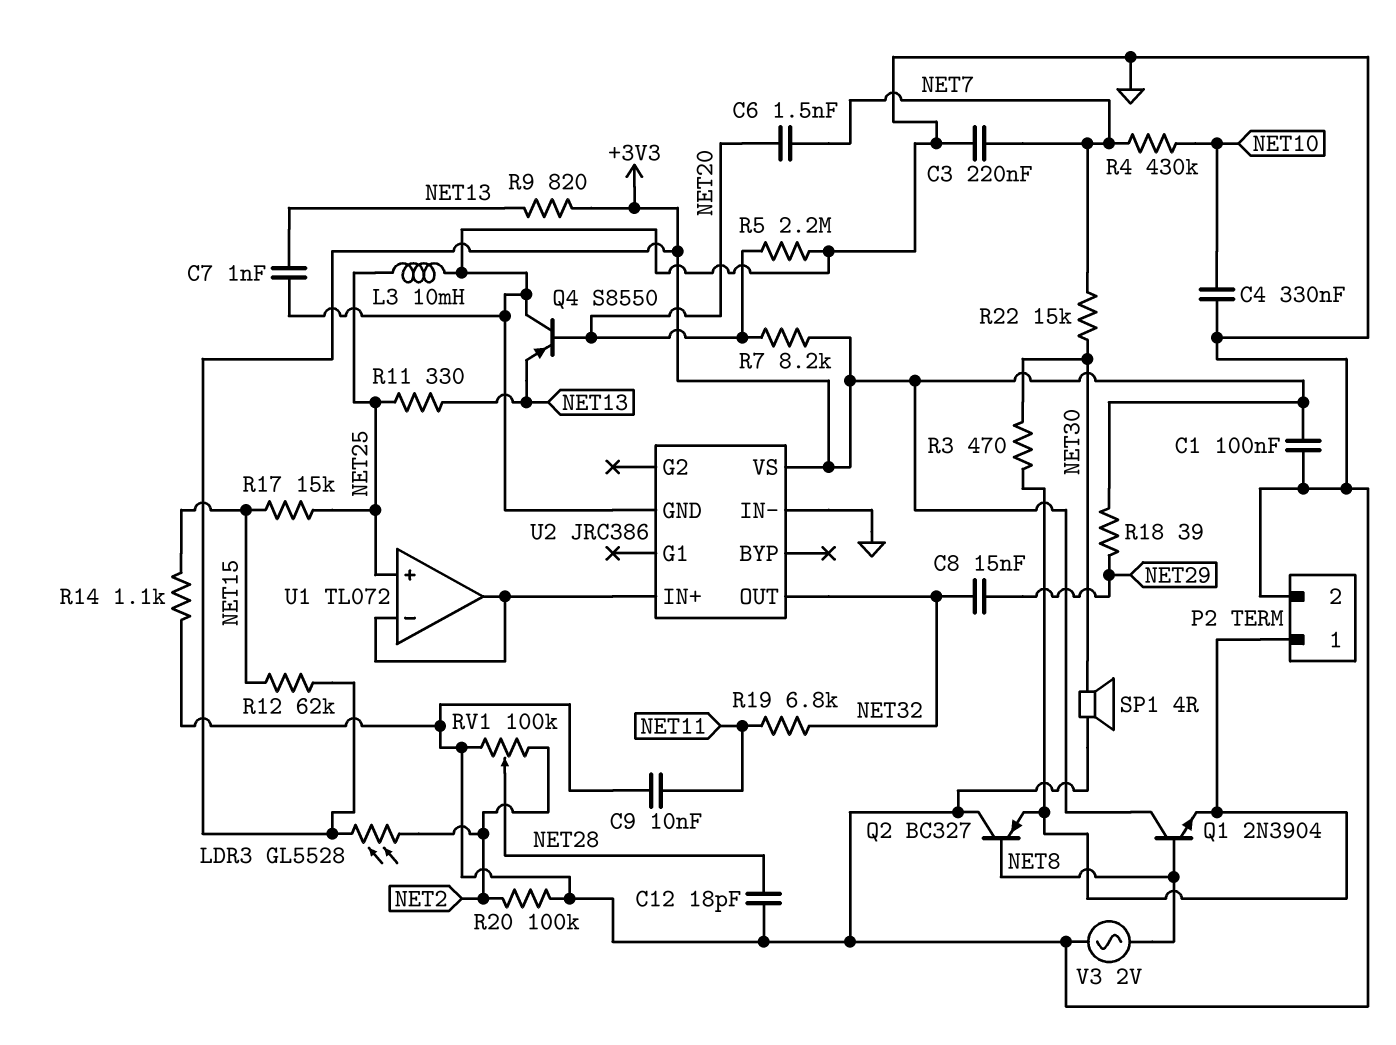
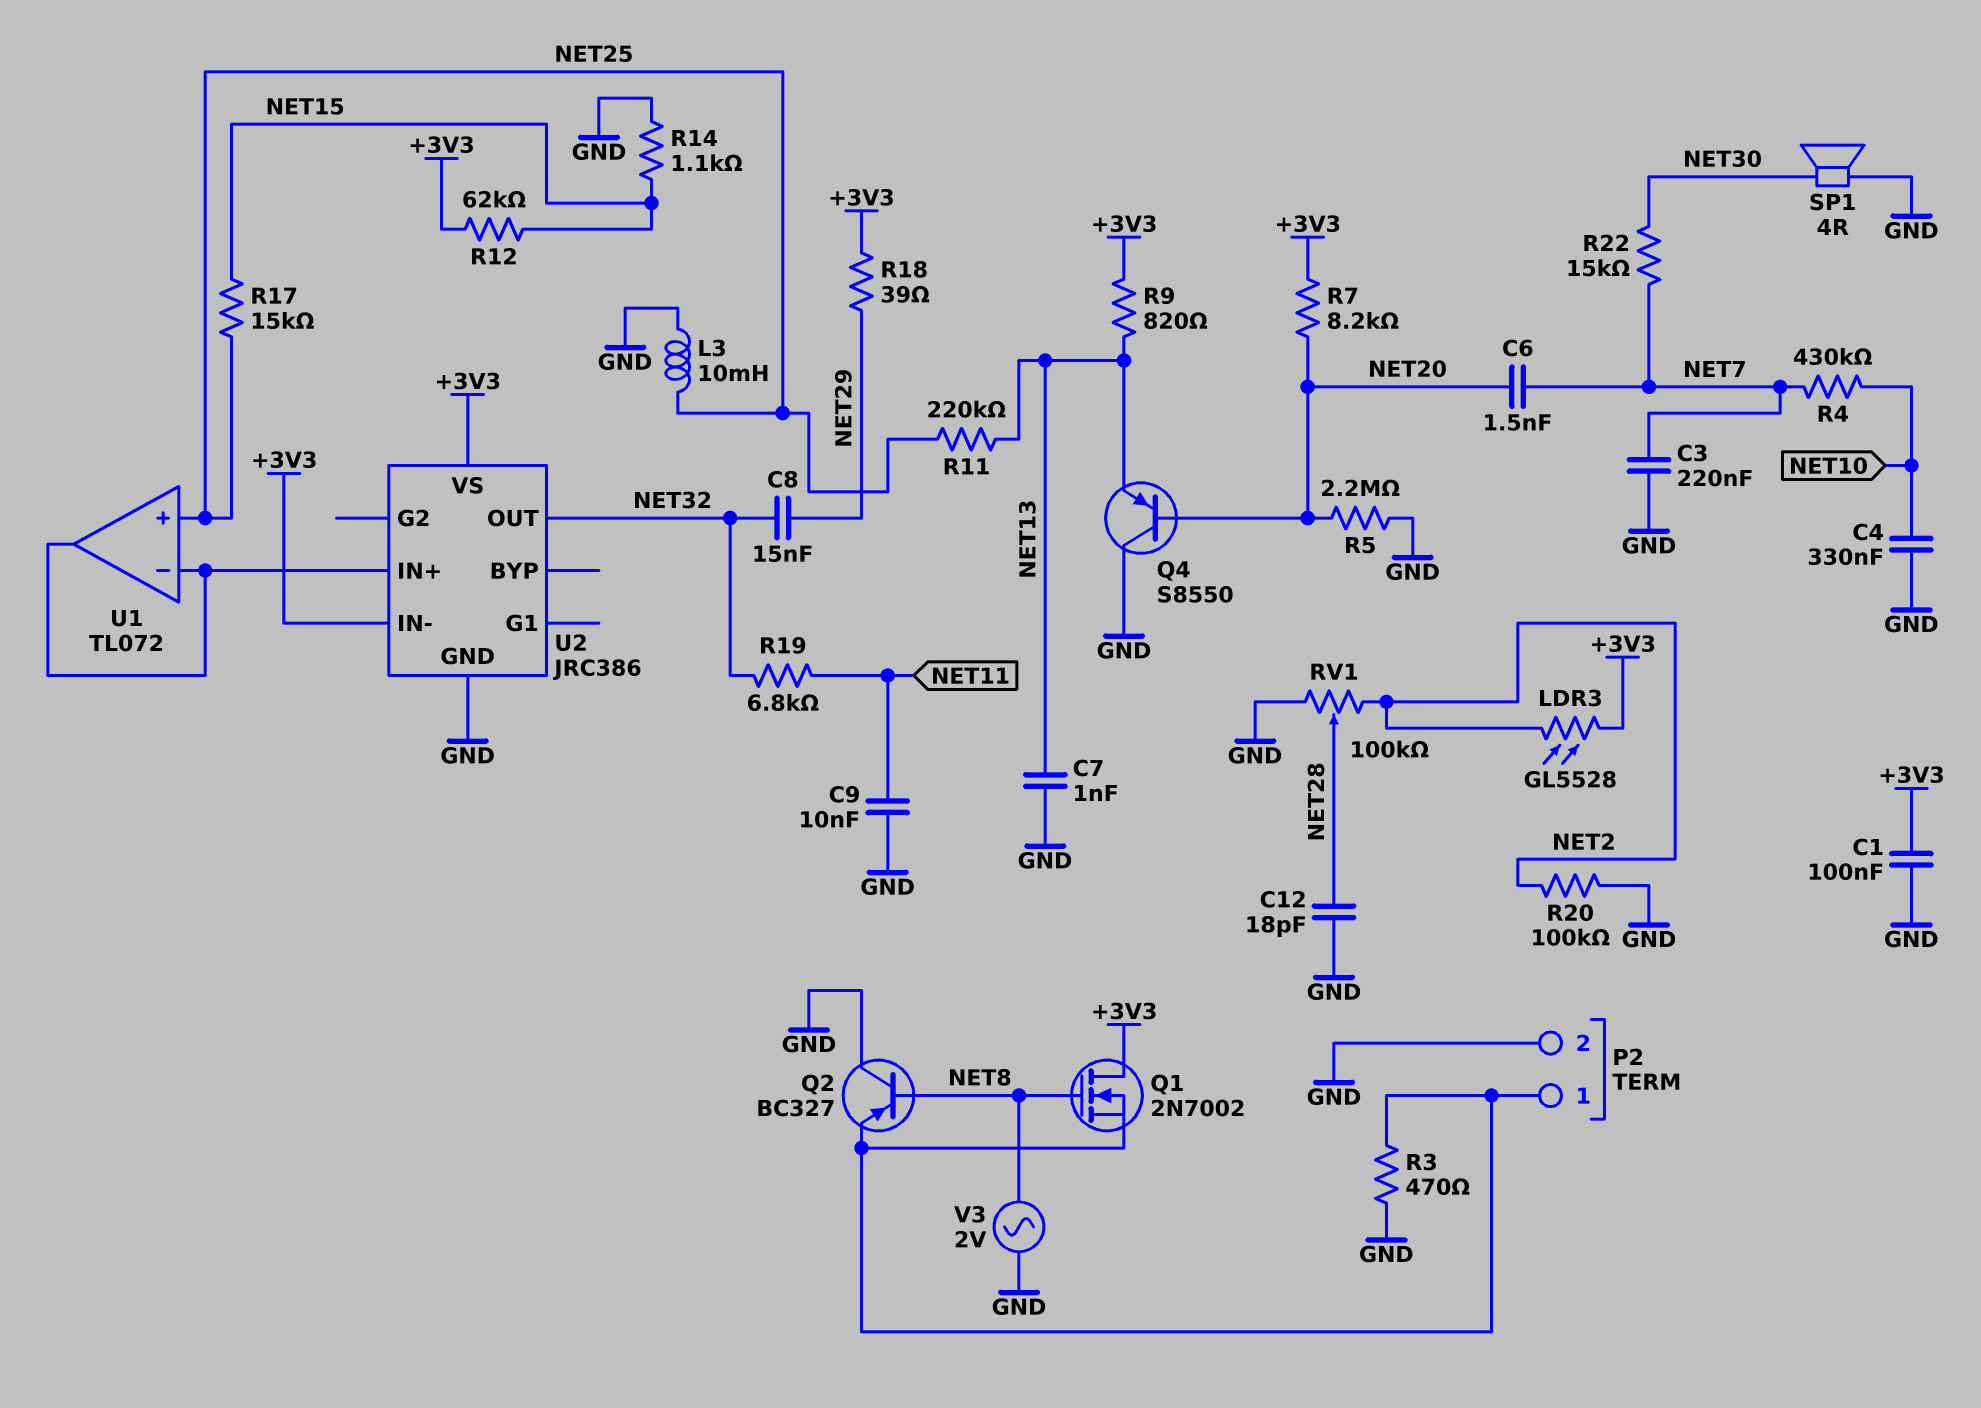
Q1: NPN 2N3904 (B NET8, C +3V3, E P2/1) -> NMOS 2N7002 (G NET8, D +3V3, S P2/1)
R3: 470 (NET30, P2/1) -> 470 (GND, P2/1)
R11: 330 (NET13, NET25) -> 220k (NET13, NET25)
U2 pin IN-: GND -> +3V3

